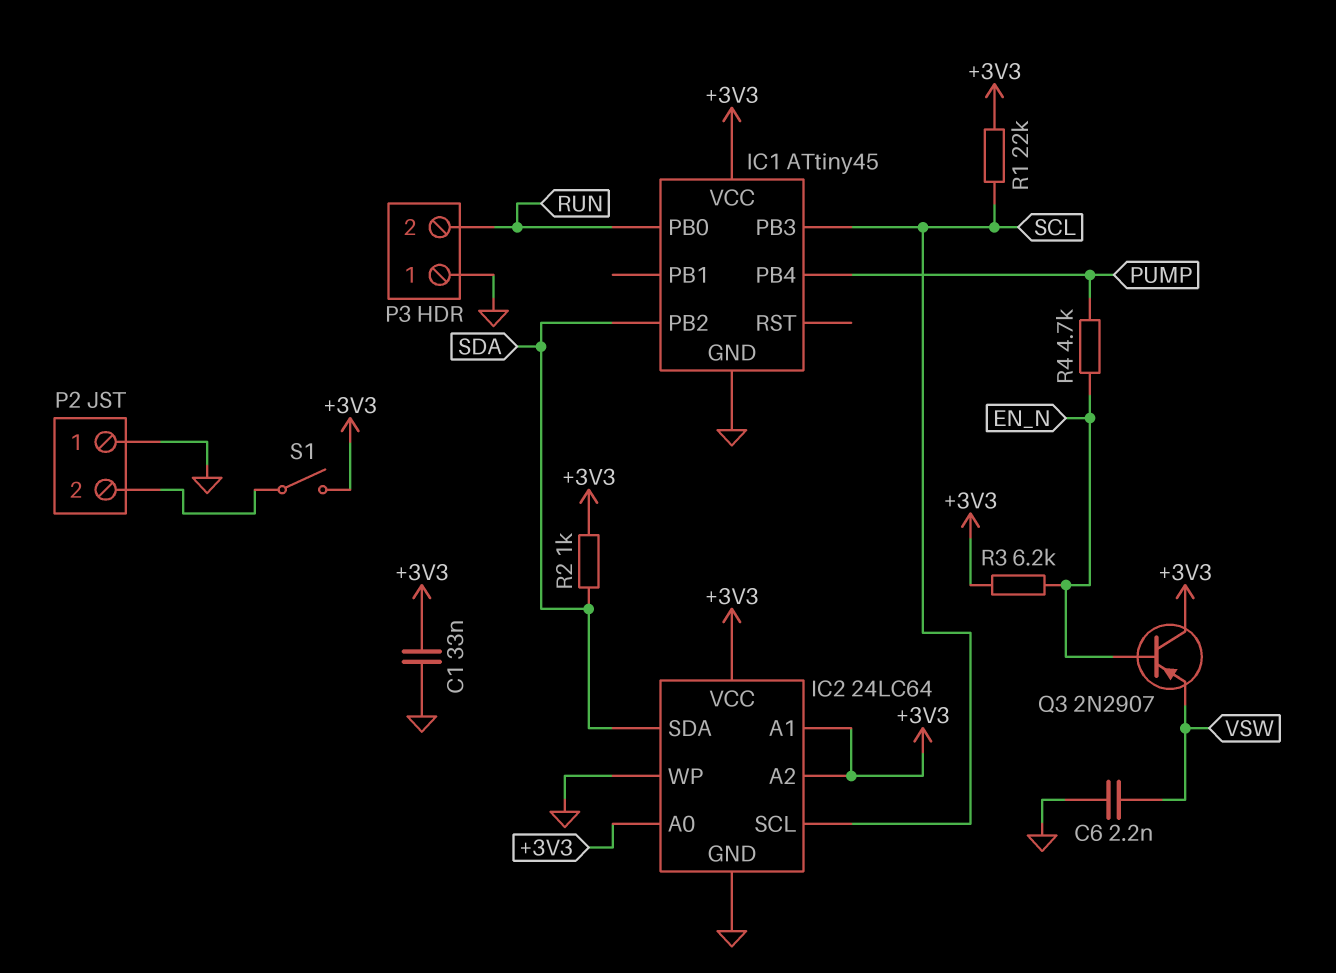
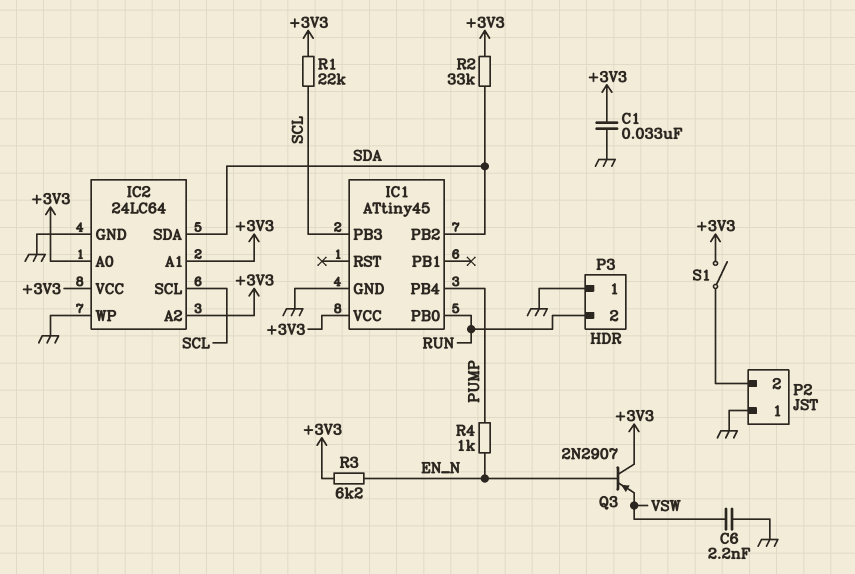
R2: 1k (+3V3, SDA) -> 33k (+3V3, SDA)
R4: 4.7k (EN_N, PUMP) -> 1k (EN_N, PUMP)

